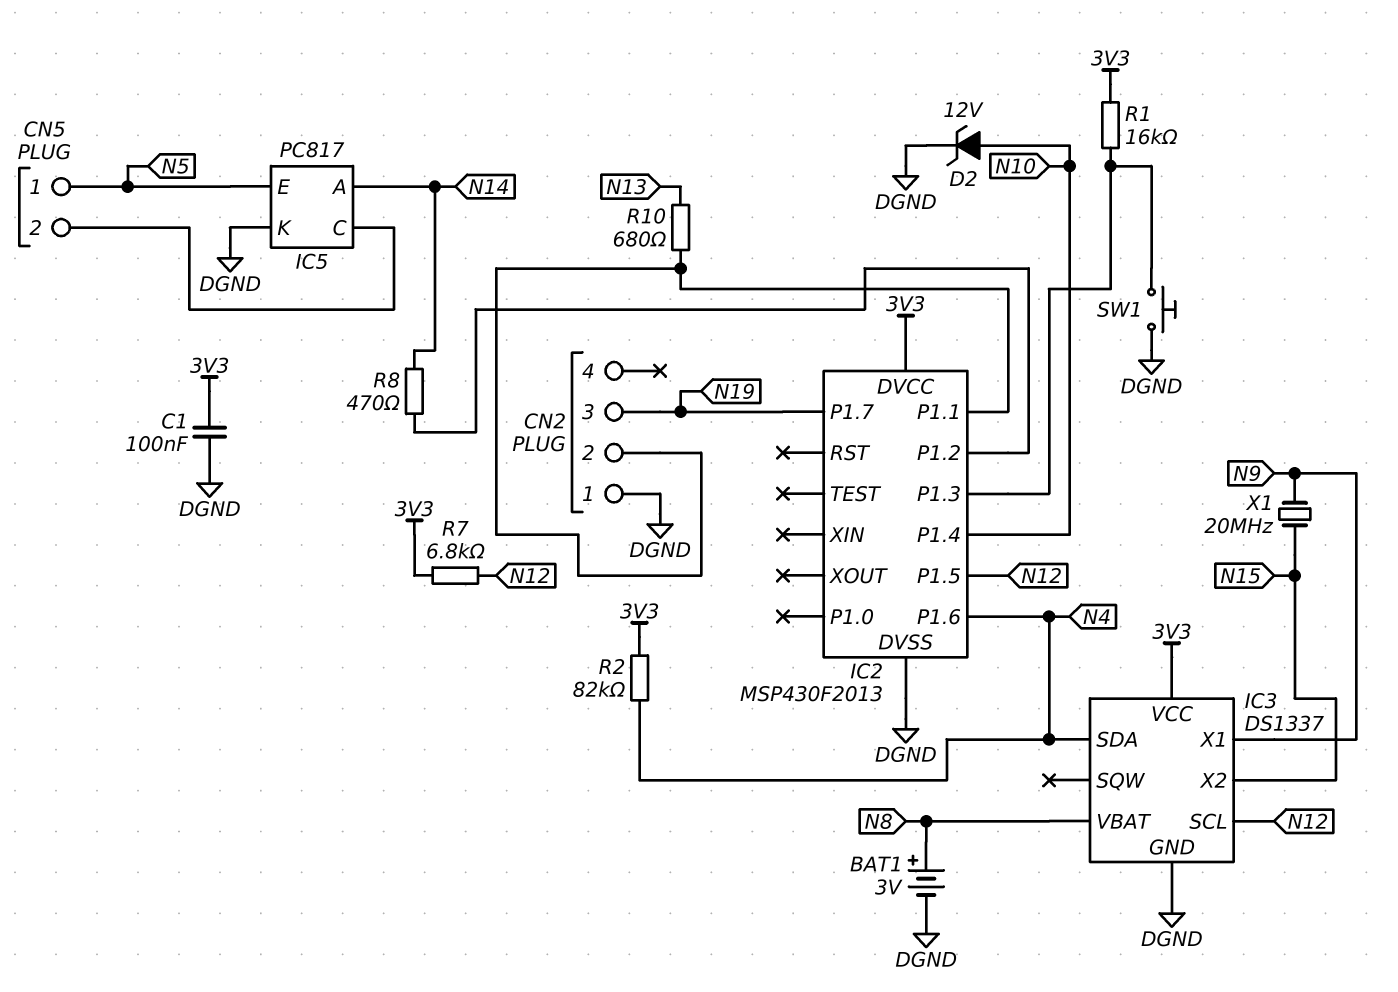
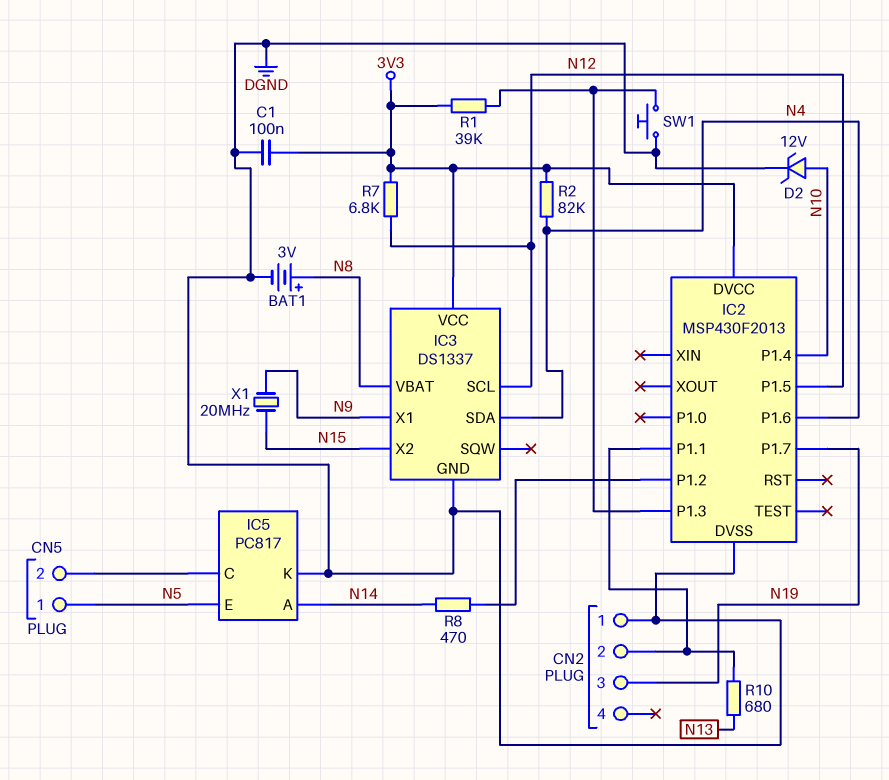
R1: 16k (3V3, IC2/P1.3) -> 39k (3V3, IC2/P1.3)

